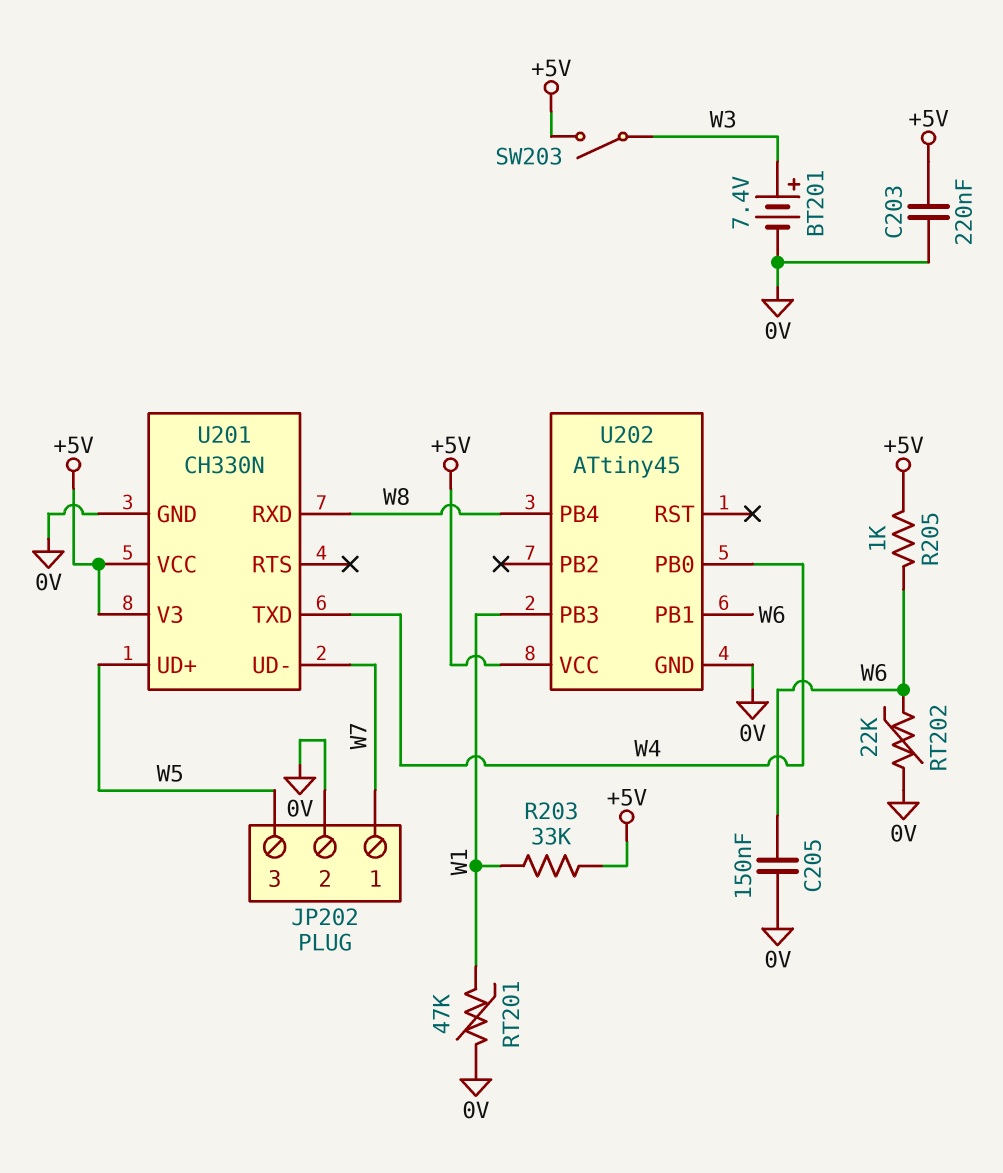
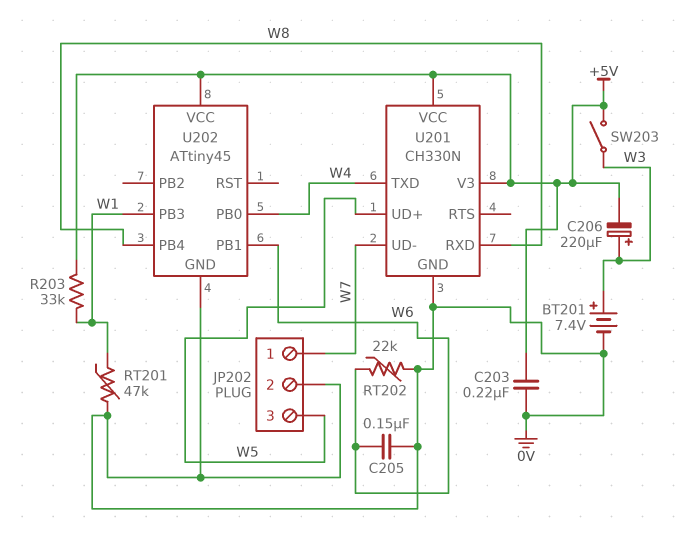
C206: none -> 220uF (plus W3, minus +5V)
R205: 1k (+5V, W6) -> none

